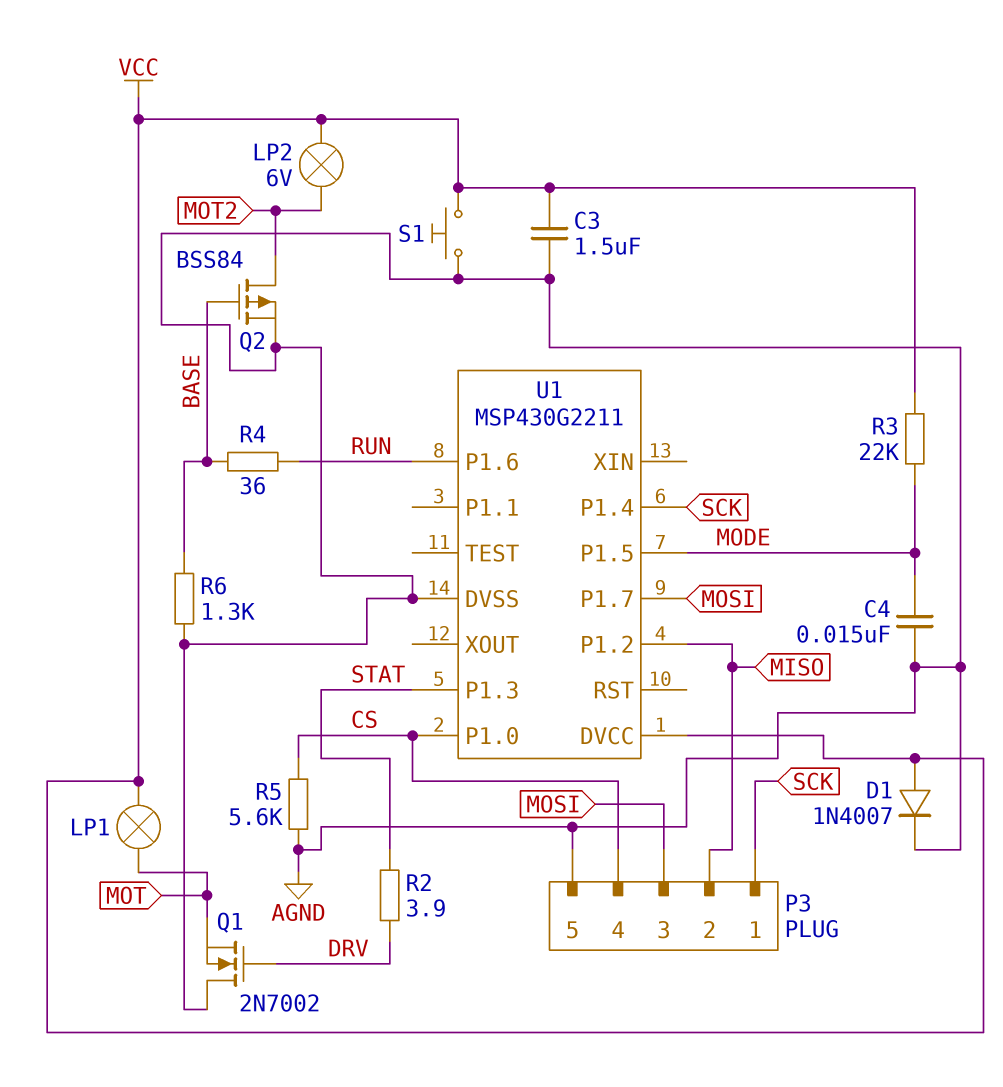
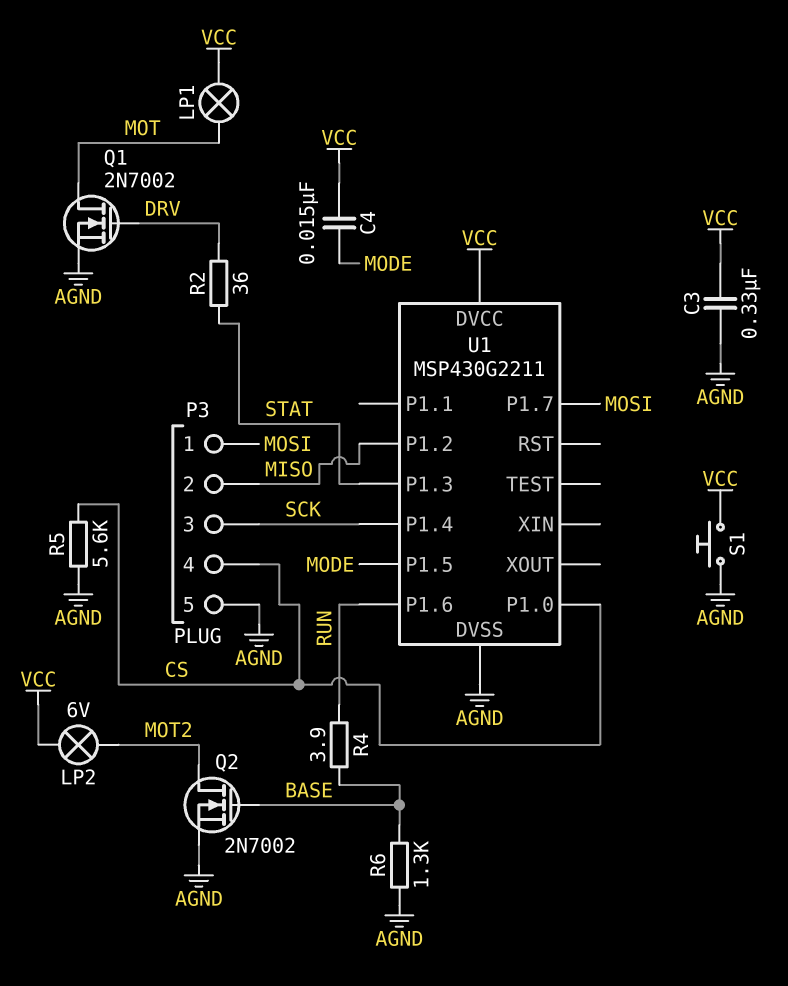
C3: 1.5uF (AGND, VCC) -> 330nF (AGND, VCC)
C4: 15nF (AGND, MODE) -> 15nF (MODE, VCC)
D1: diode 1N4007 (A VCC, K AGND) -> none
P3 pin 1: SCK -> MOSI
P3 pin 3: MOSI -> SCK
Q1: NMOS 2N7002 (G DRV, D AGND, S MOT) -> NMOS 2N7002 (G DRV, D MOT, S AGND)
Q2: PMOS BSS84 (G BASE, D MOT2, S AGND) -> NMOS 2N7002 (G BASE, D MOT2, S AGND)
R2: 3.9 (DRV, STAT) -> 36 (DRV, STAT)
R3: 22k (MODE, VCC) -> none
R4: 36 (BASE, RUN) -> 3.9 (BASE, RUN)

